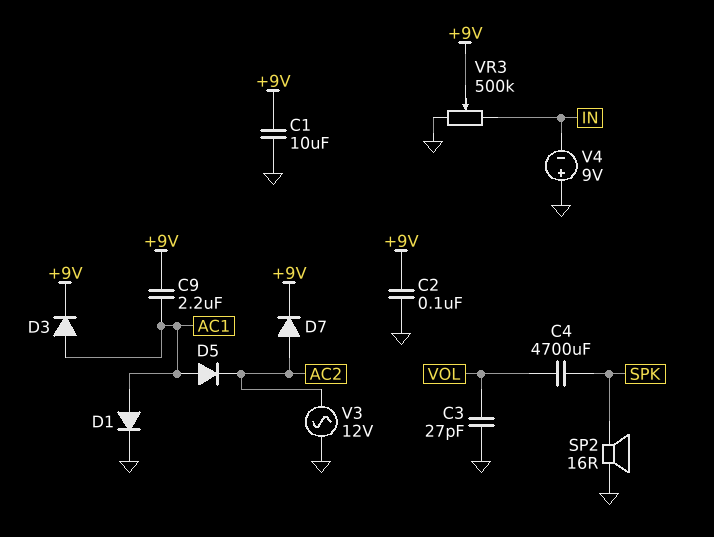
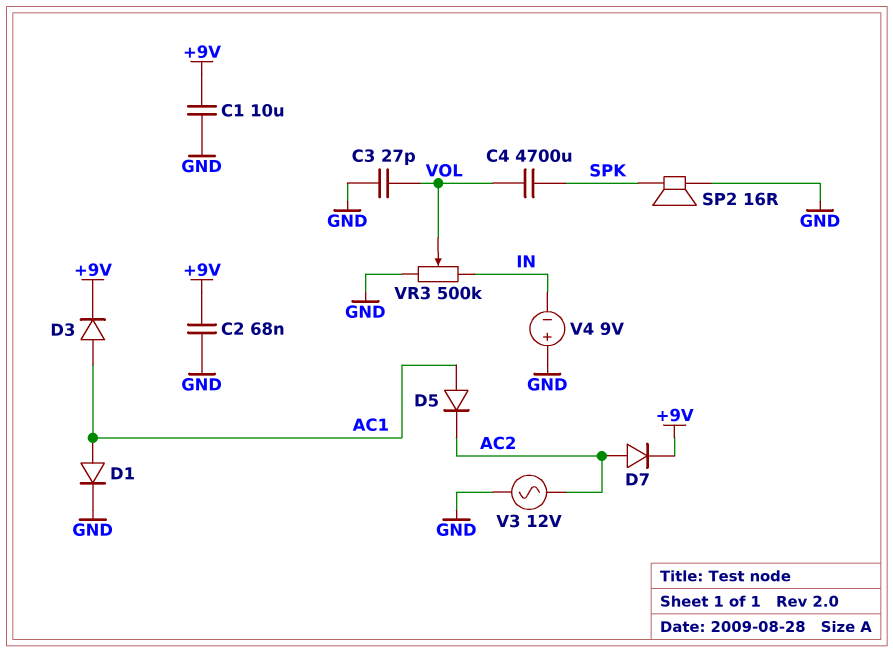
C2: 100nF (+9V, GND) -> 68nF (+9V, GND)
C9: 2.2uF (+9V, AC1) -> none
VR3: 500k (GND, IN, wiper +9V) -> 500k (GND, IN, wiper VOL)

